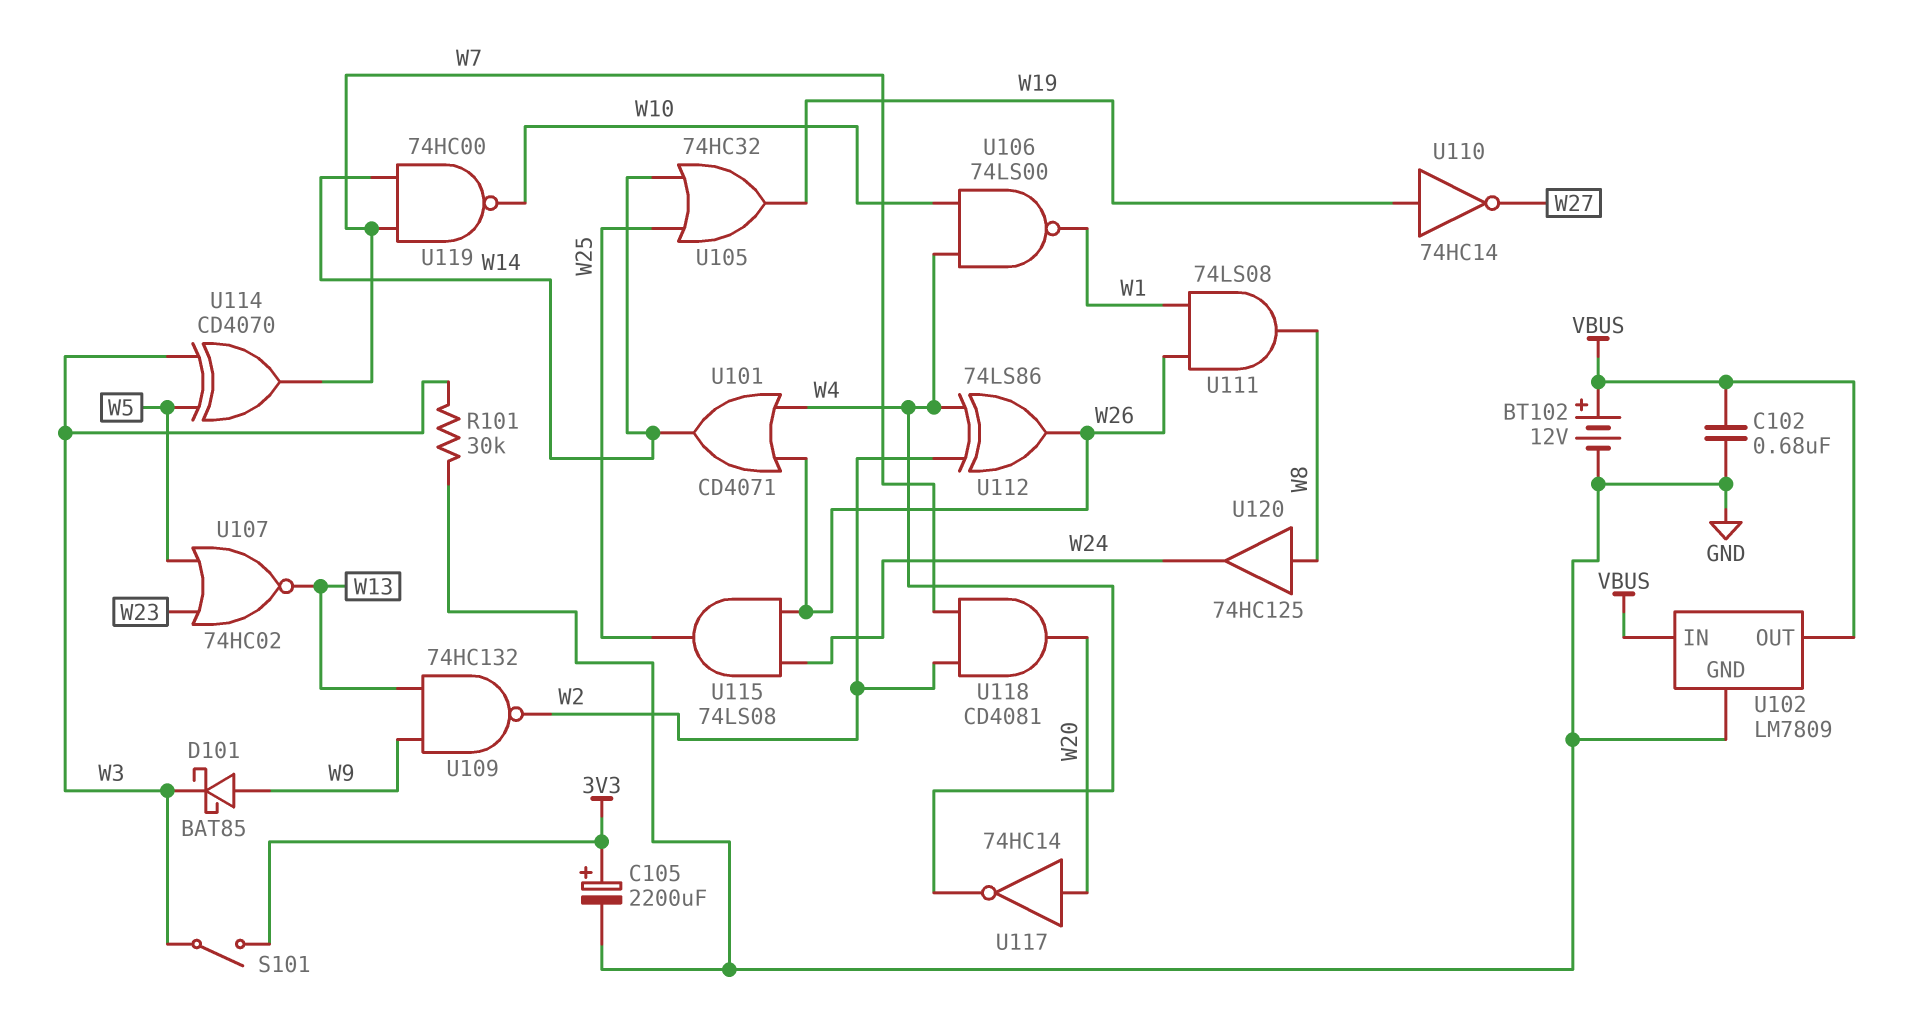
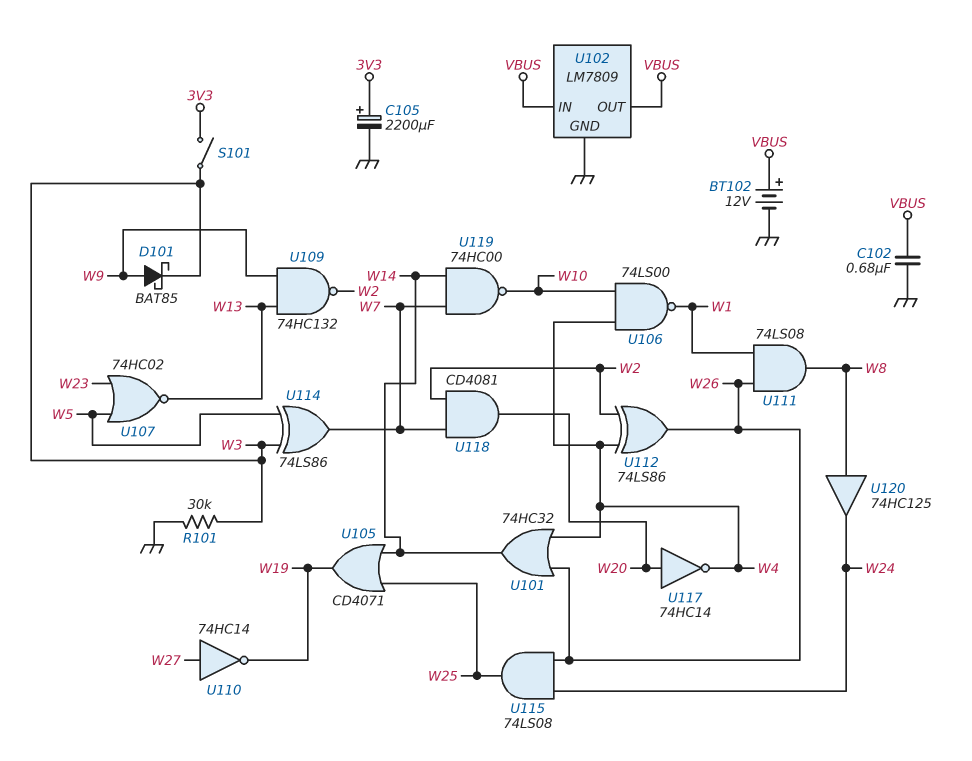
U101: OR CD4071 (in W4, in W26, out W14) -> OR 74HC32 (in W4, in W26, out W14)
U105: OR 74HC32 (in W14, in W25, out W19) -> OR CD4071 (in W14, in W25, out W19)
U110: NOT 74HC14 (in W19, out W27) -> NOT 74HC14 (in W27, out W19)
U114: XOR CD4070 (in W3, in W5, out W7) -> XOR 74LS86 (in W3, in W5, out W7)

